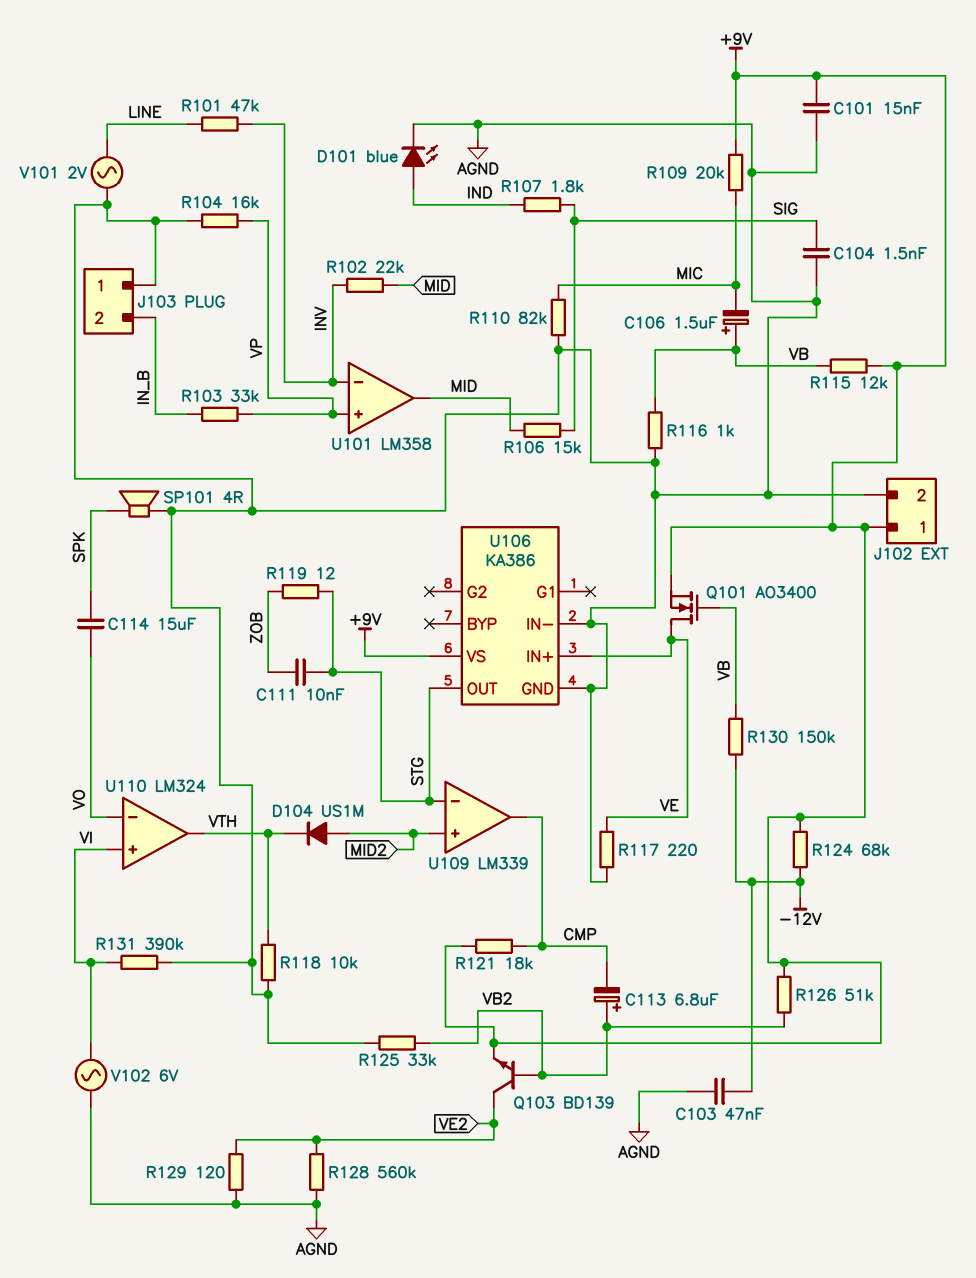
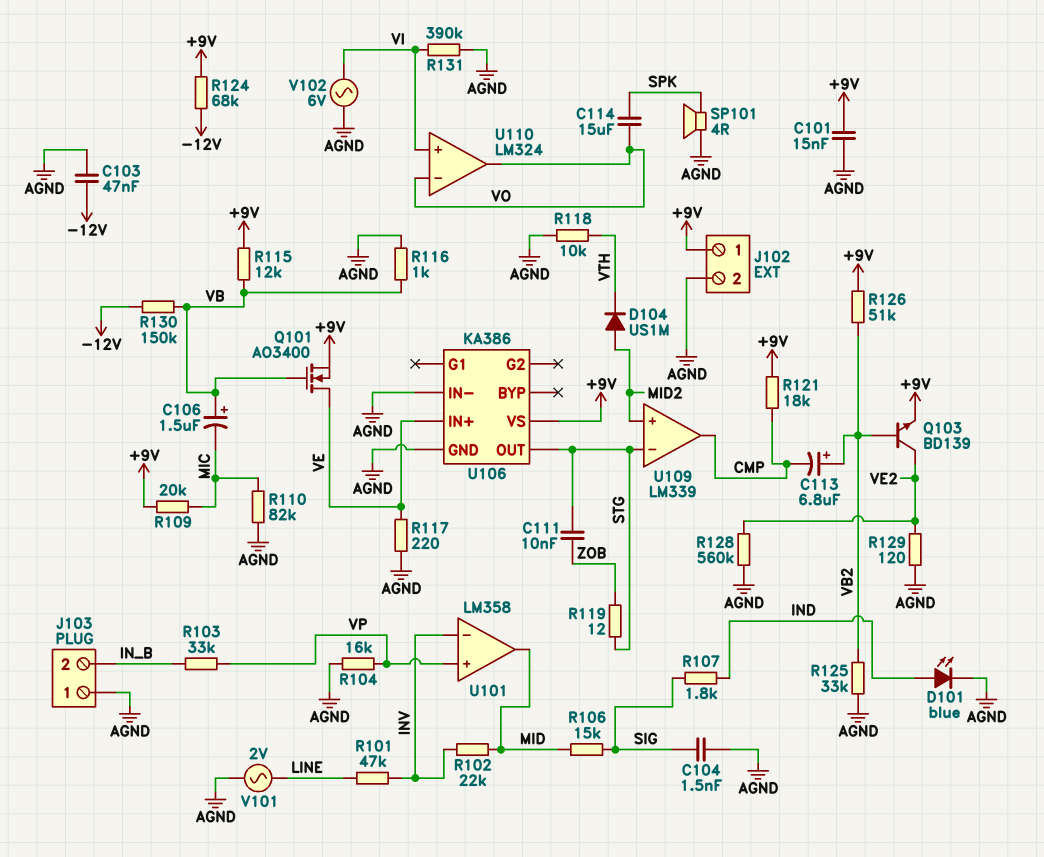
U110 pin out: VTH -> VO

